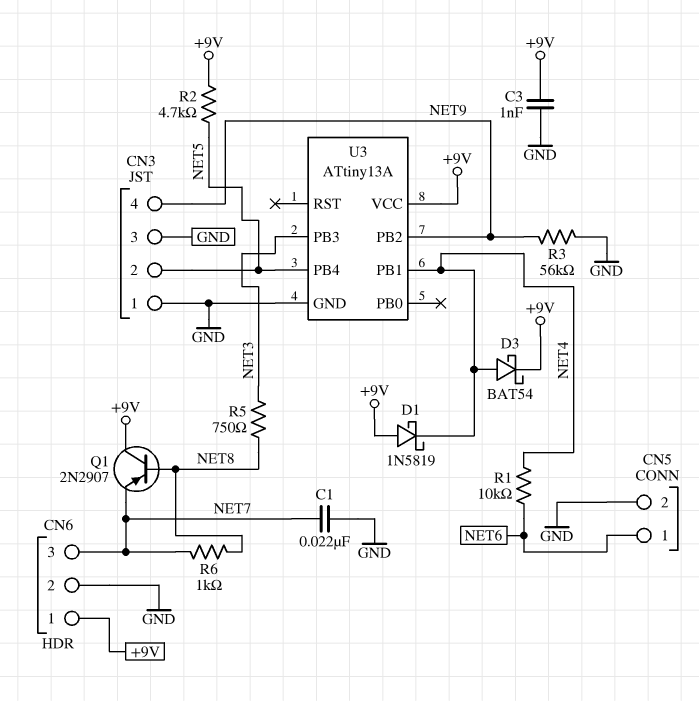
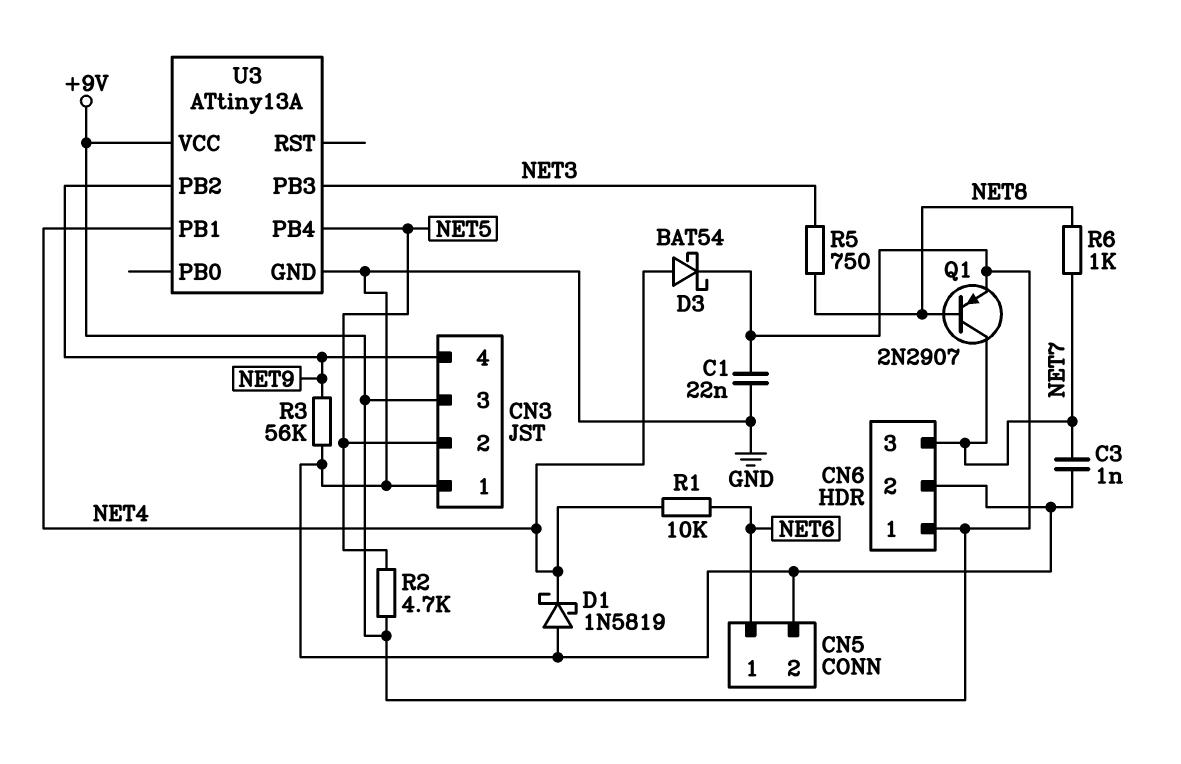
C1: 22nF (GND, NET7) -> 22nF (+9V, GND)
C3: 1nF (+9V, GND) -> 1nF (GND, NET7)
CN3 pin 3: GND -> +9V
D1: schottky 1N5819 (A +9V, K NET4) -> schottky 1N5819 (A GND, K NET4)
Q1: PNP 2N2907 (B NET8, C +9V, E NET7) -> PNP 2N2907 (B NET8, C NET7, E +9V)

